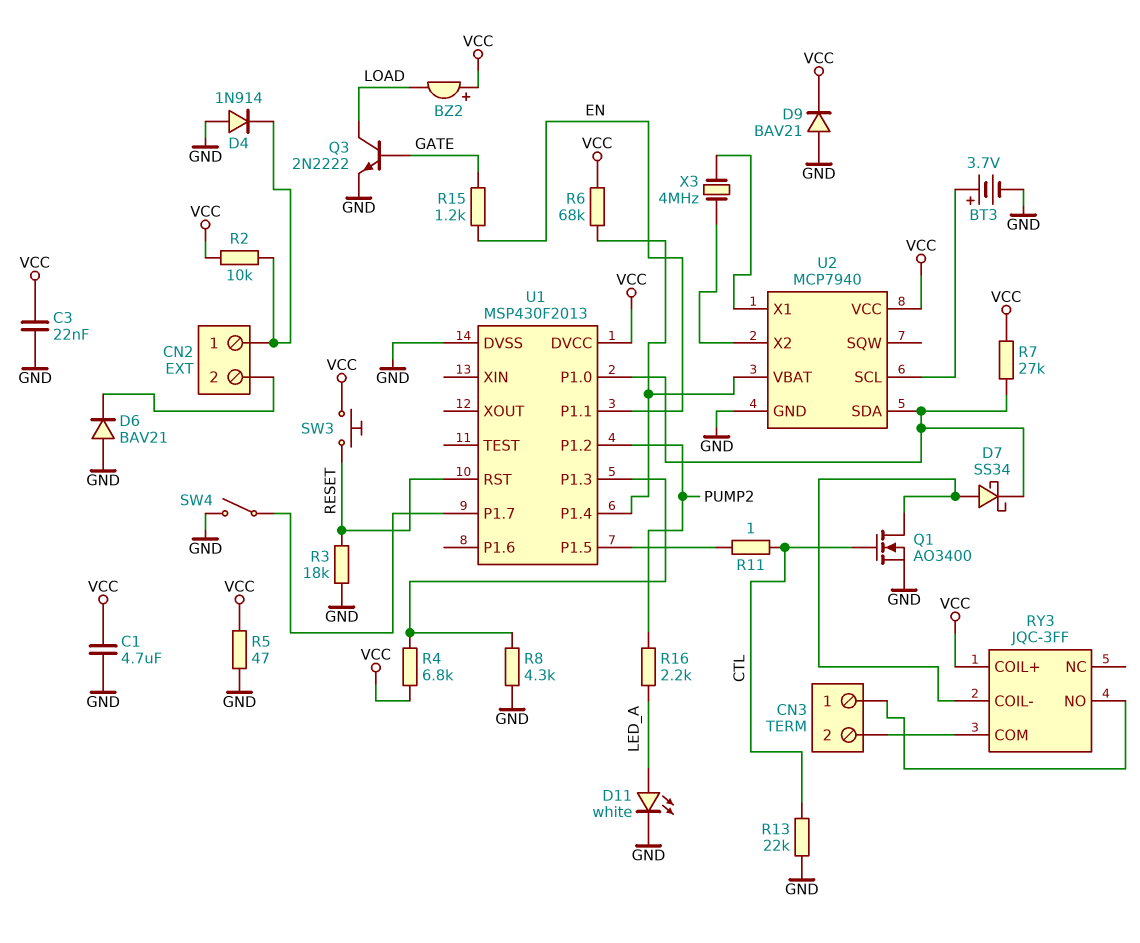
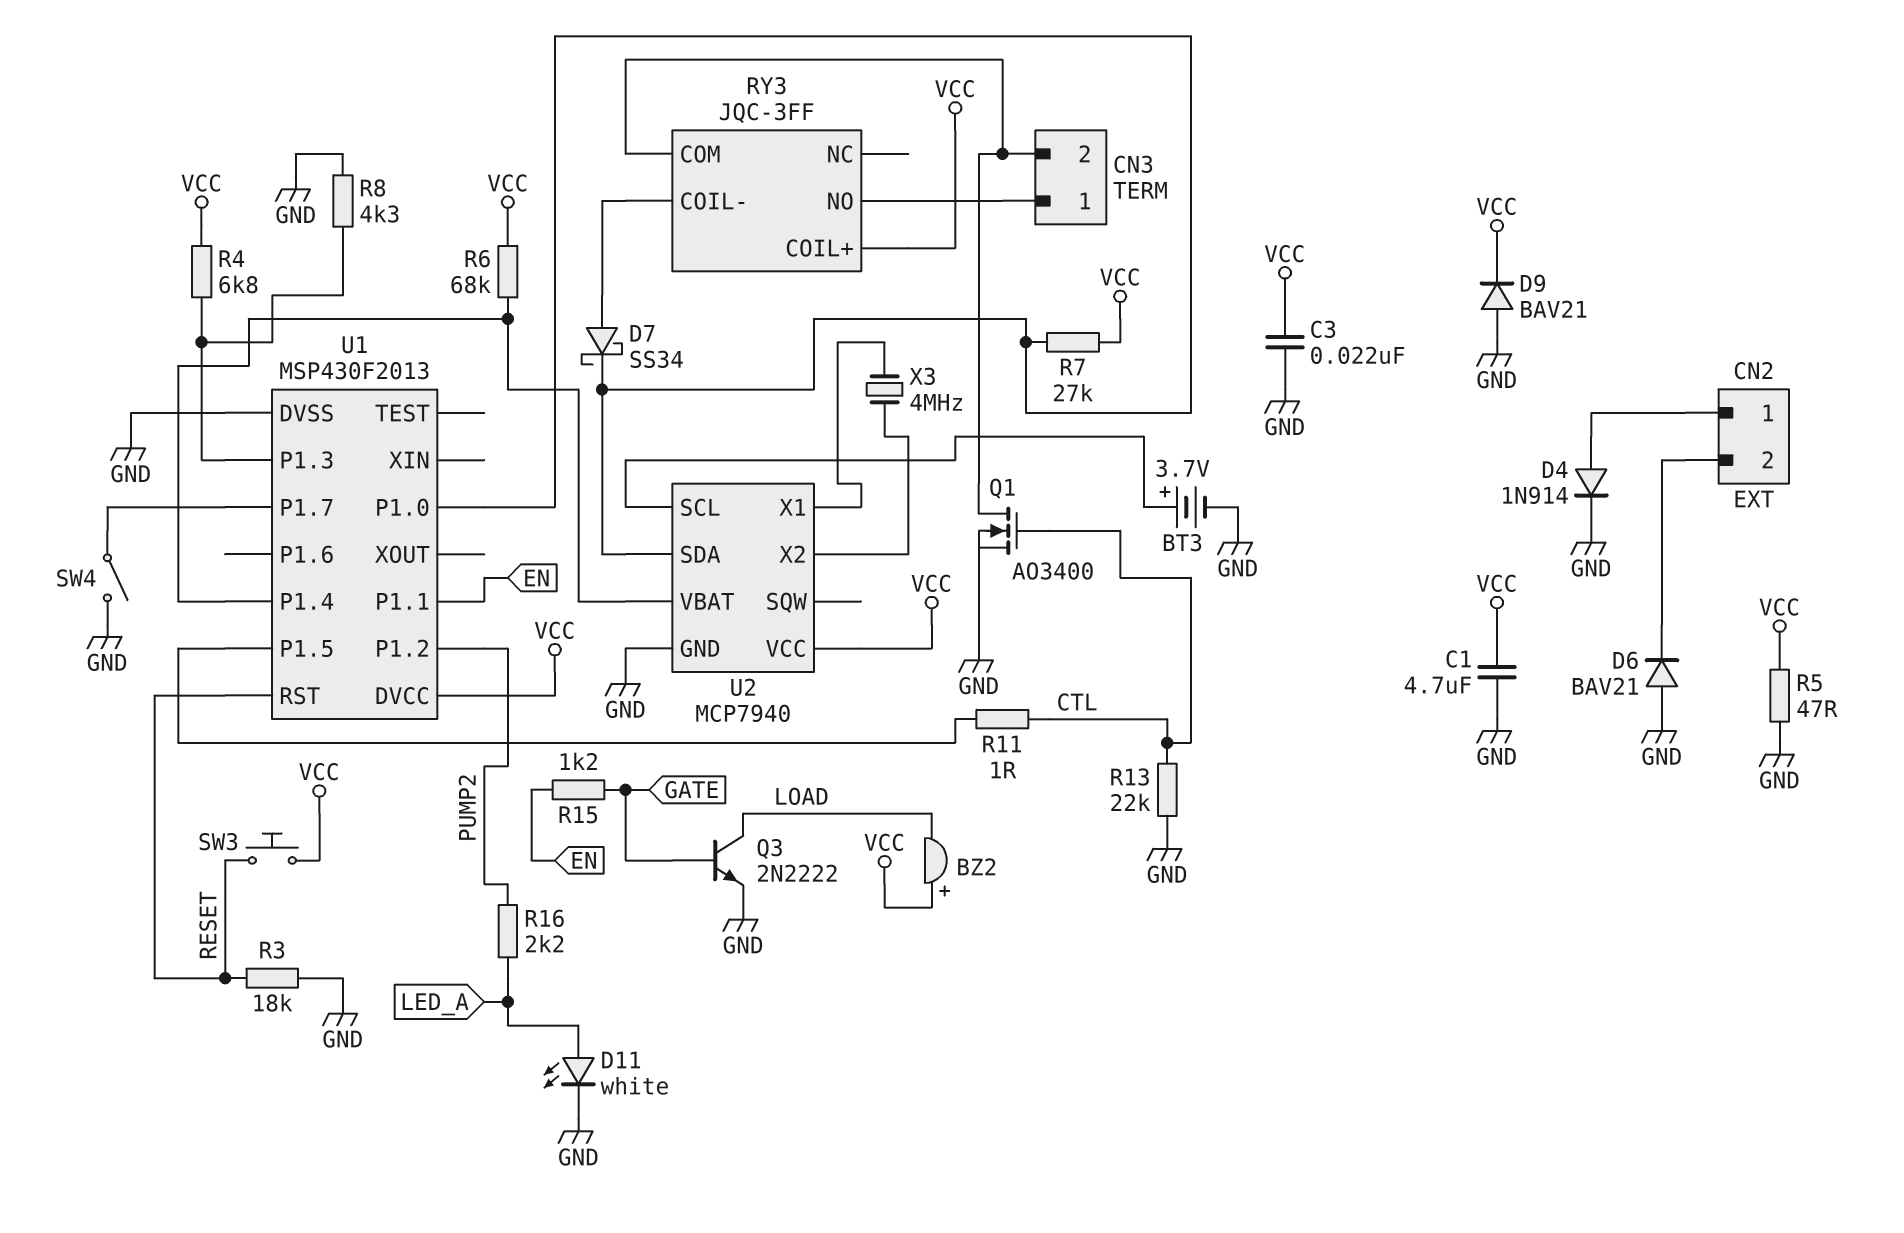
D4: diode 1N914 (A GND, K CN2/1) -> diode 1N914 (A CN2/1, K GND)
Q1: NMOS AO3400 (G CTL, D RY3/COIL-, S GND) -> NMOS AO3400 (G CTL, D CN3/2, S GND)
R2: 10k (CN2/1, VCC) -> none

